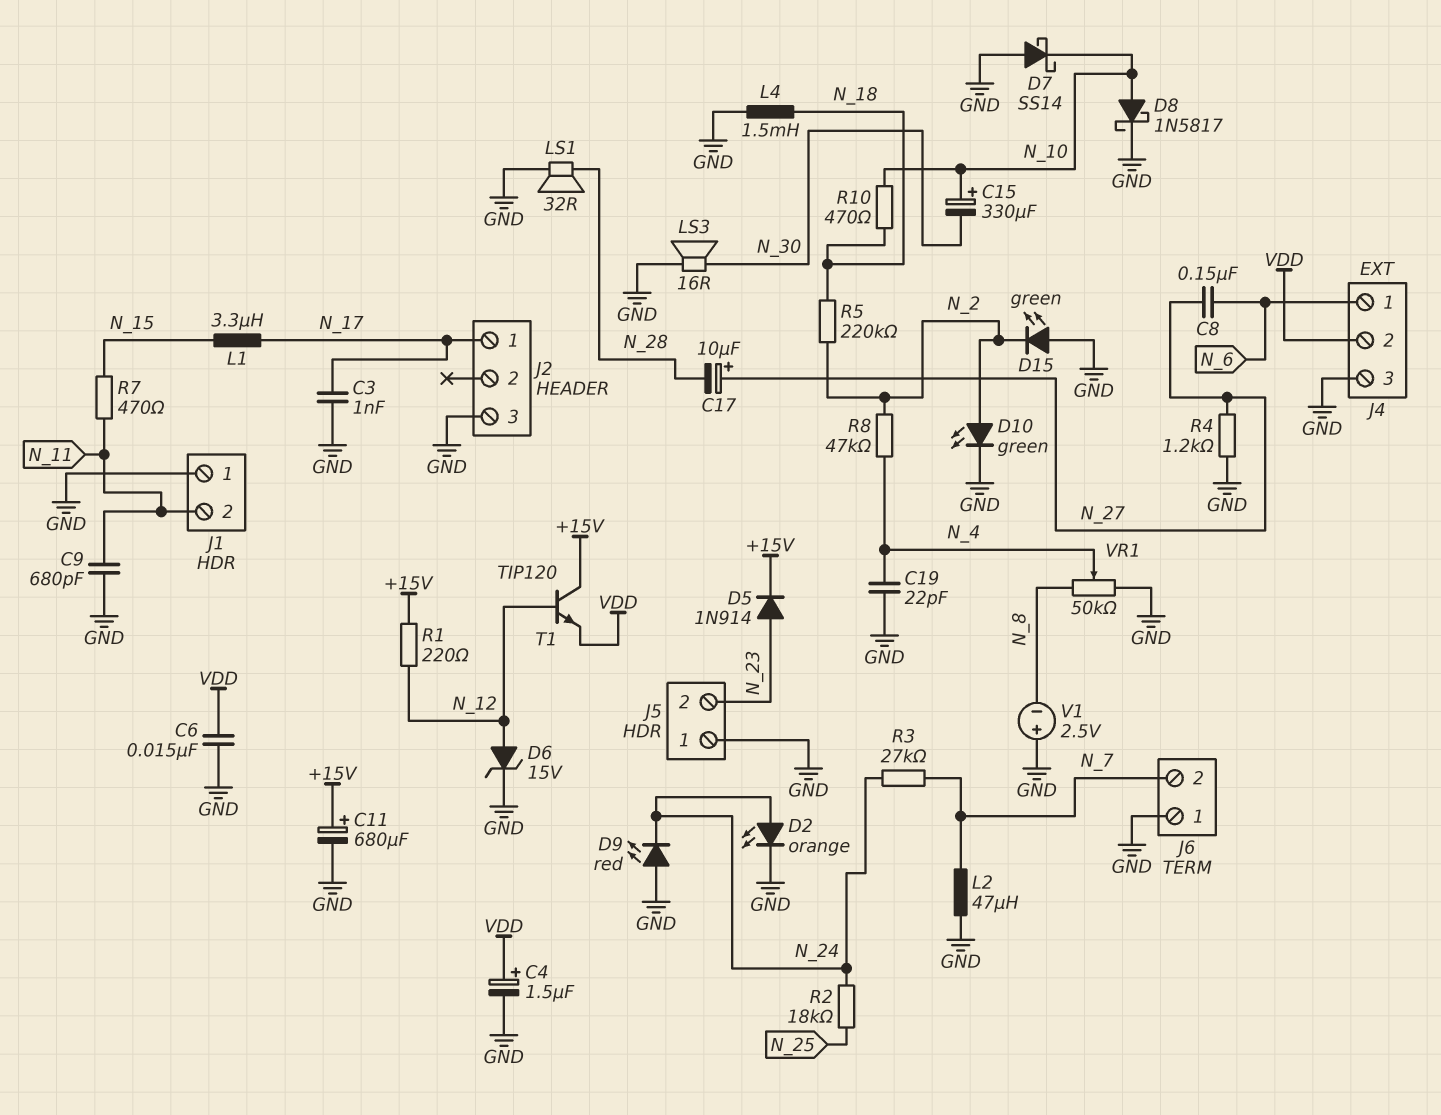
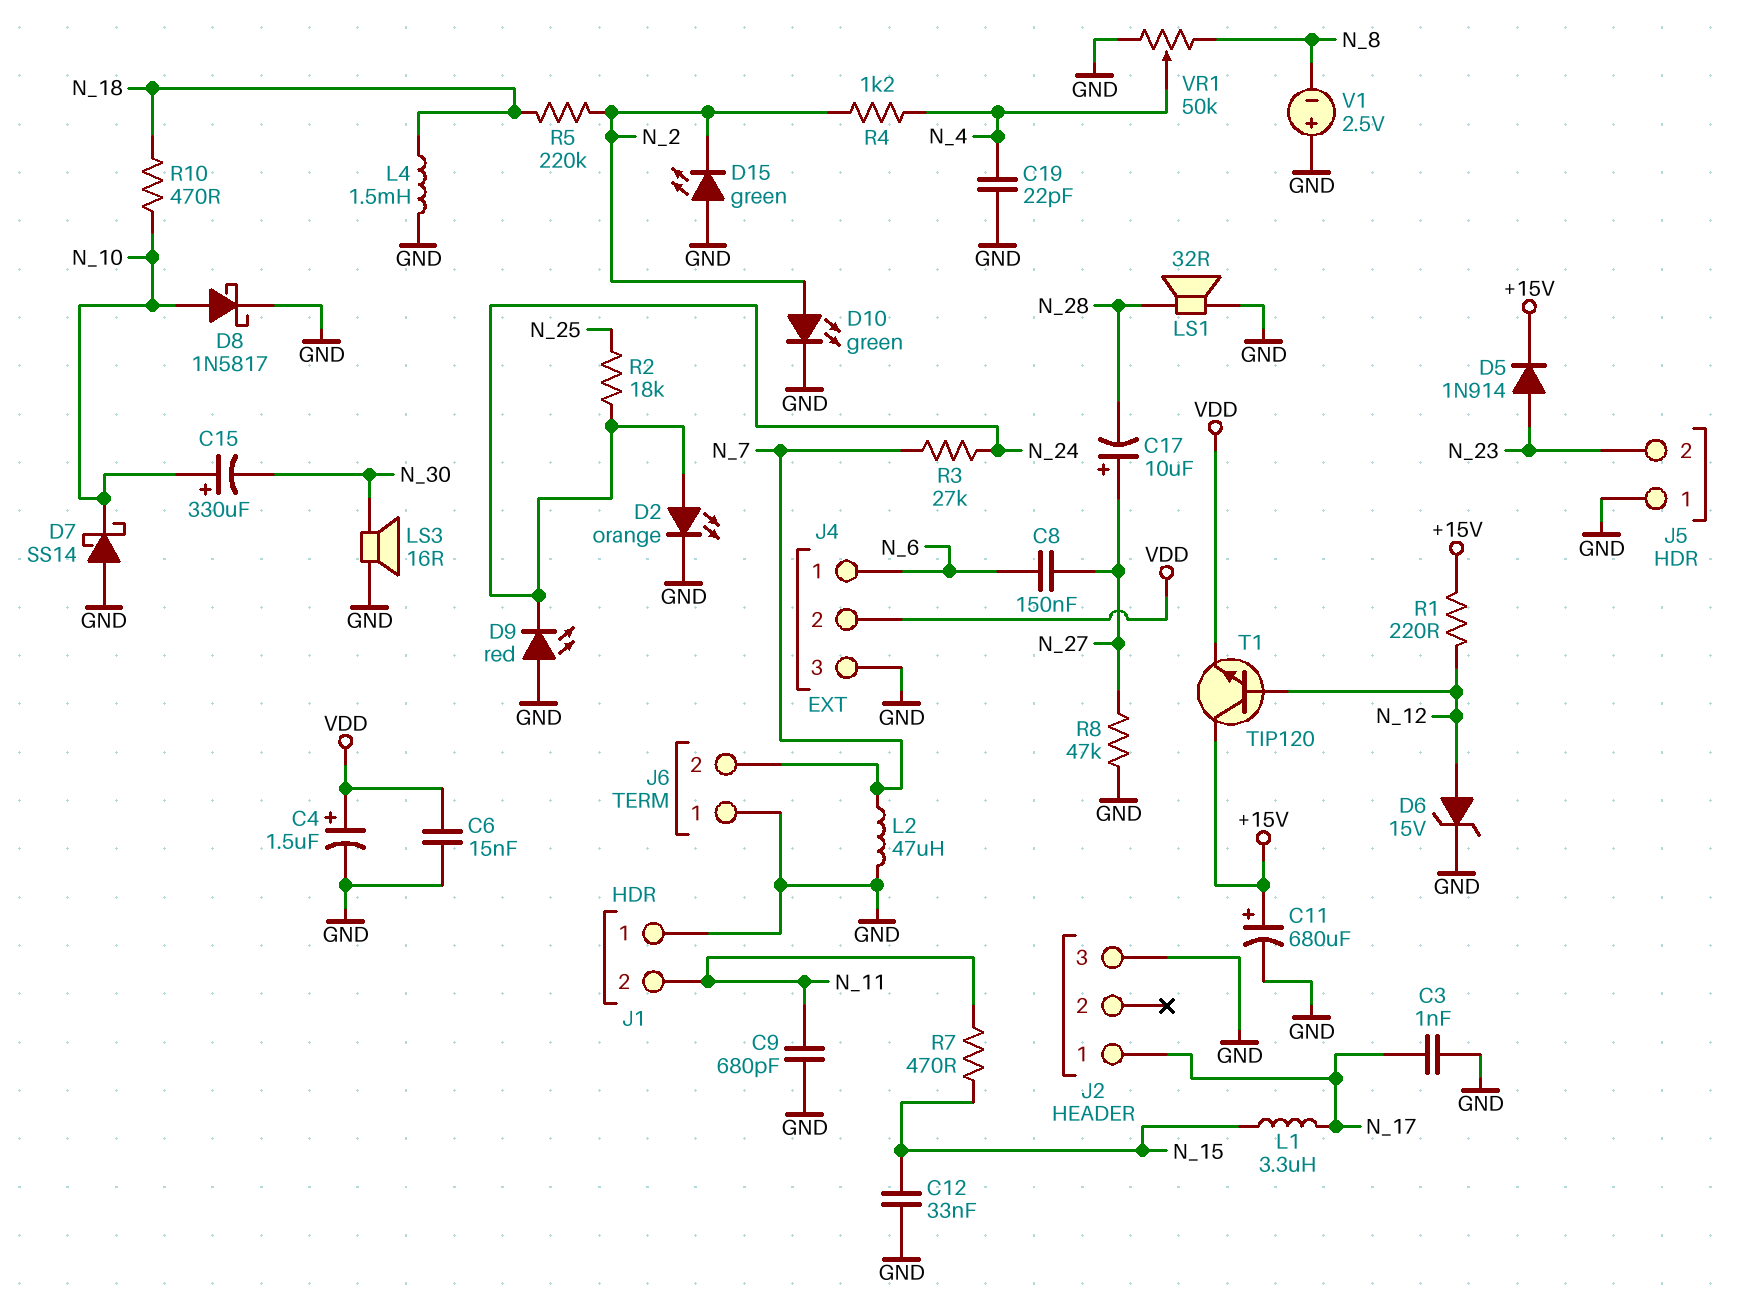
C12: none -> 33nF (GND, N_15)
R4: 1.2k (GND, N_27) -> 1.2k (N_2, N_4)
R8: 47k (N_2, N_4) -> 47k (GND, N_27)

